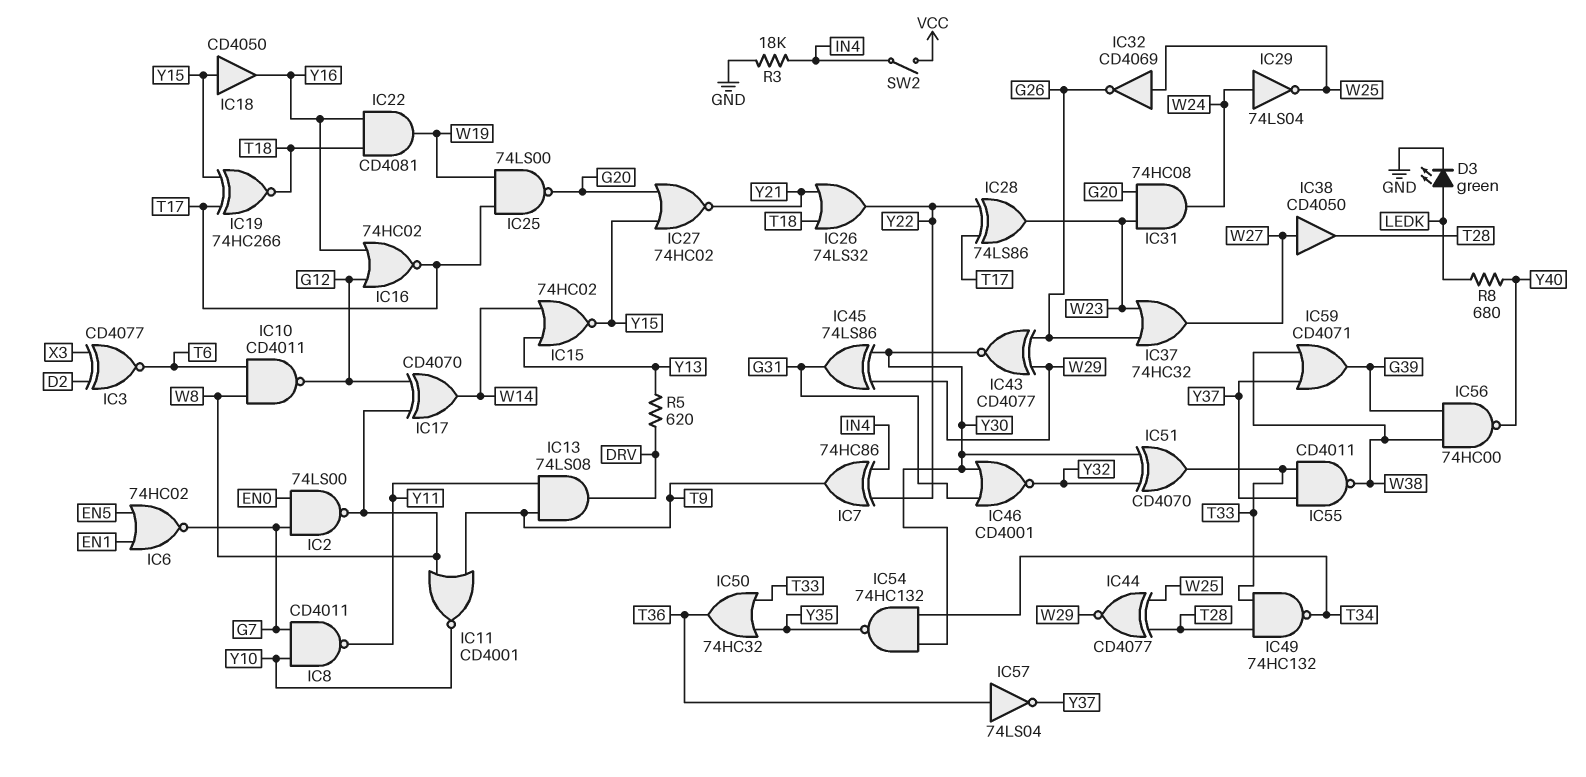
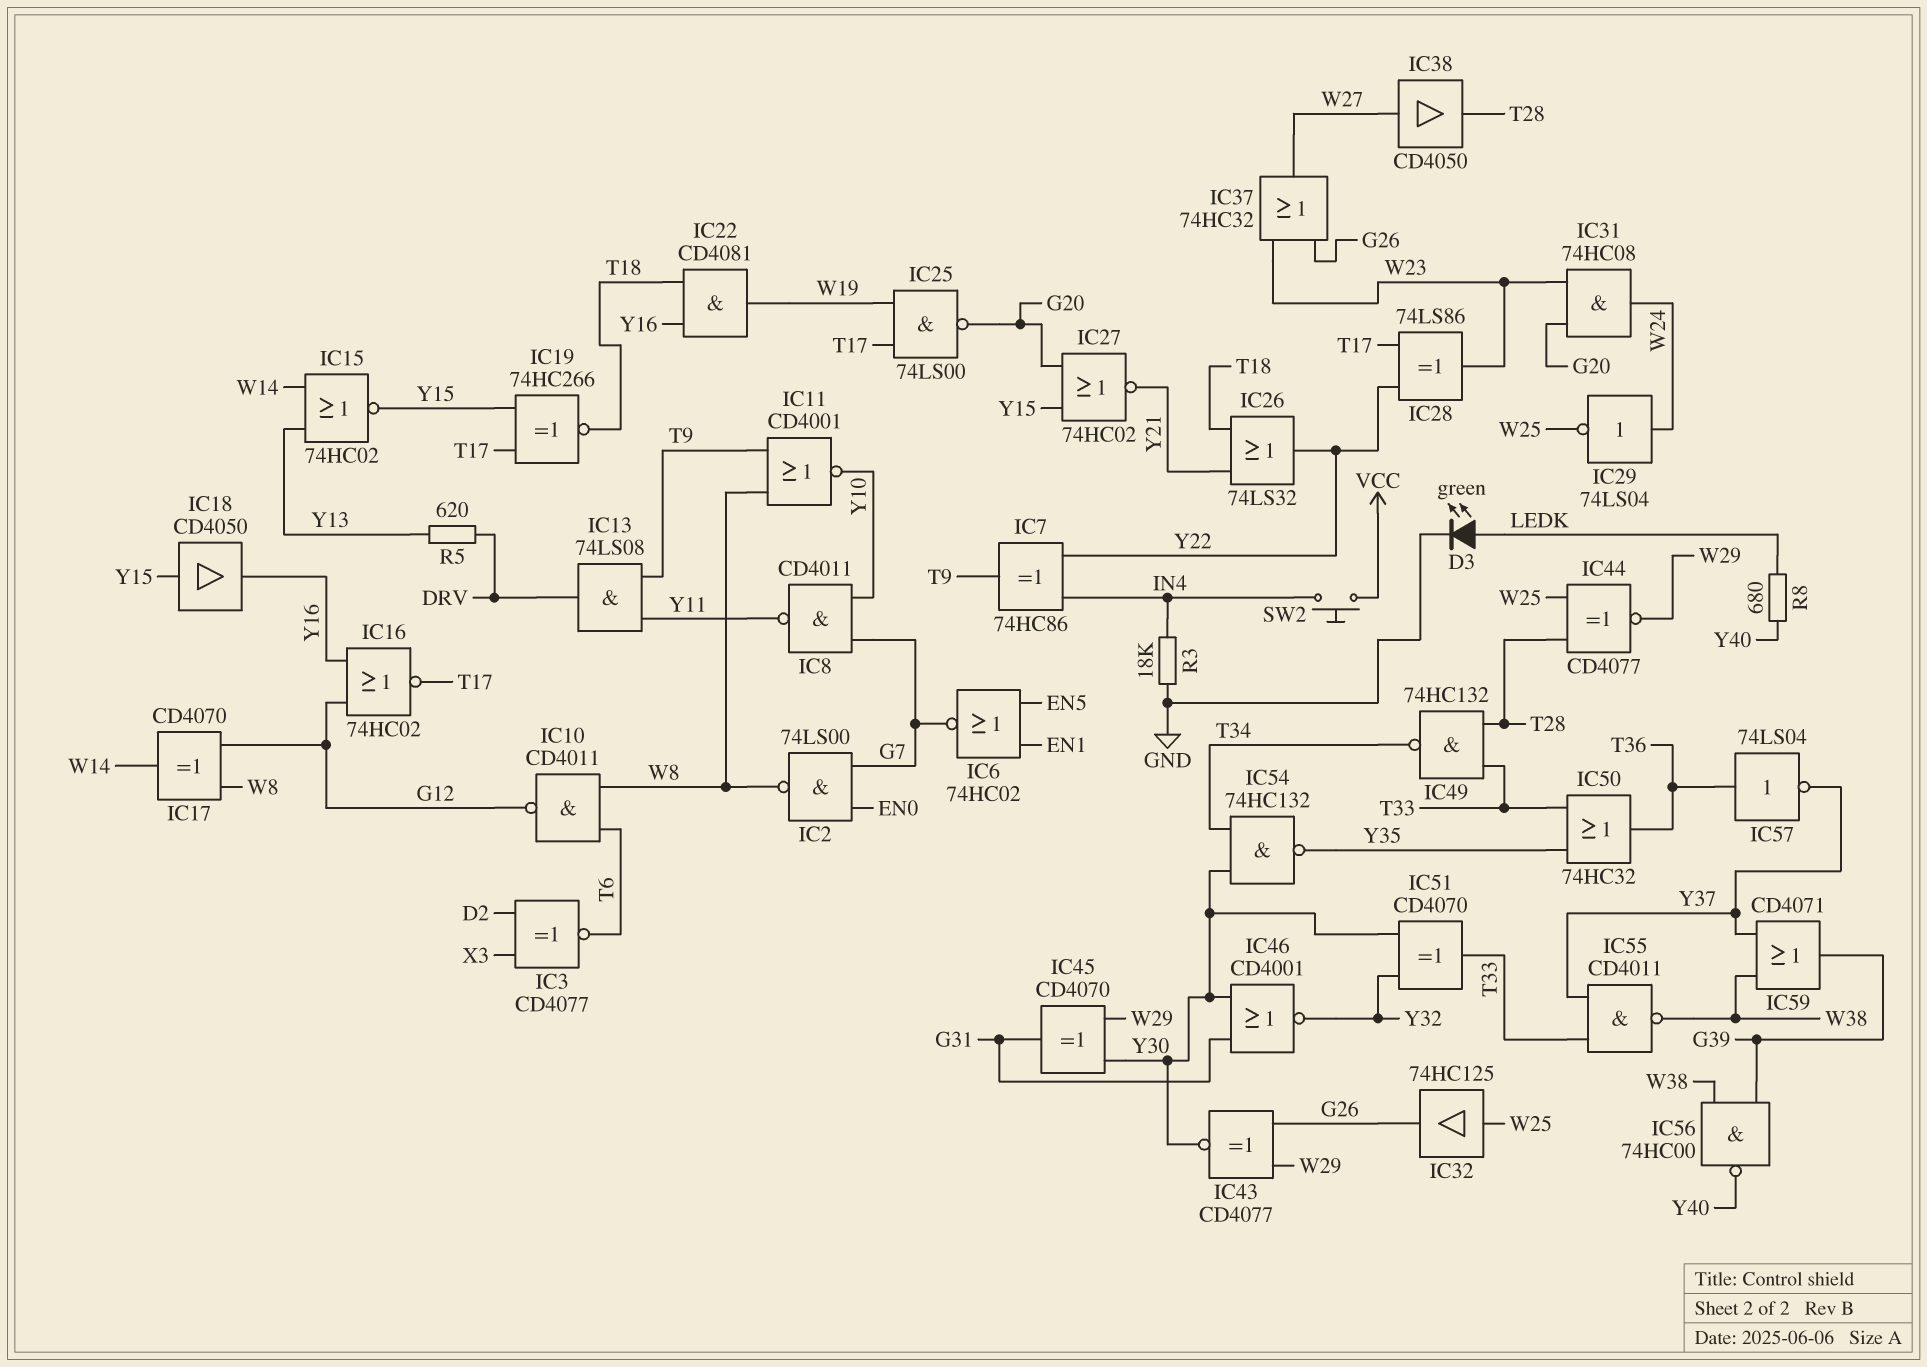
IC32: NOT CD4069 (in W25, out G26) -> buffer 74HC125 (in W25, out G26)
IC45: XOR 74LS86 (in W29, in Y30, out G31) -> XOR CD4070 (in W29, in Y30, out G31)
SW2: switch (IN4, VCC) -> button (IN4, VCC)

